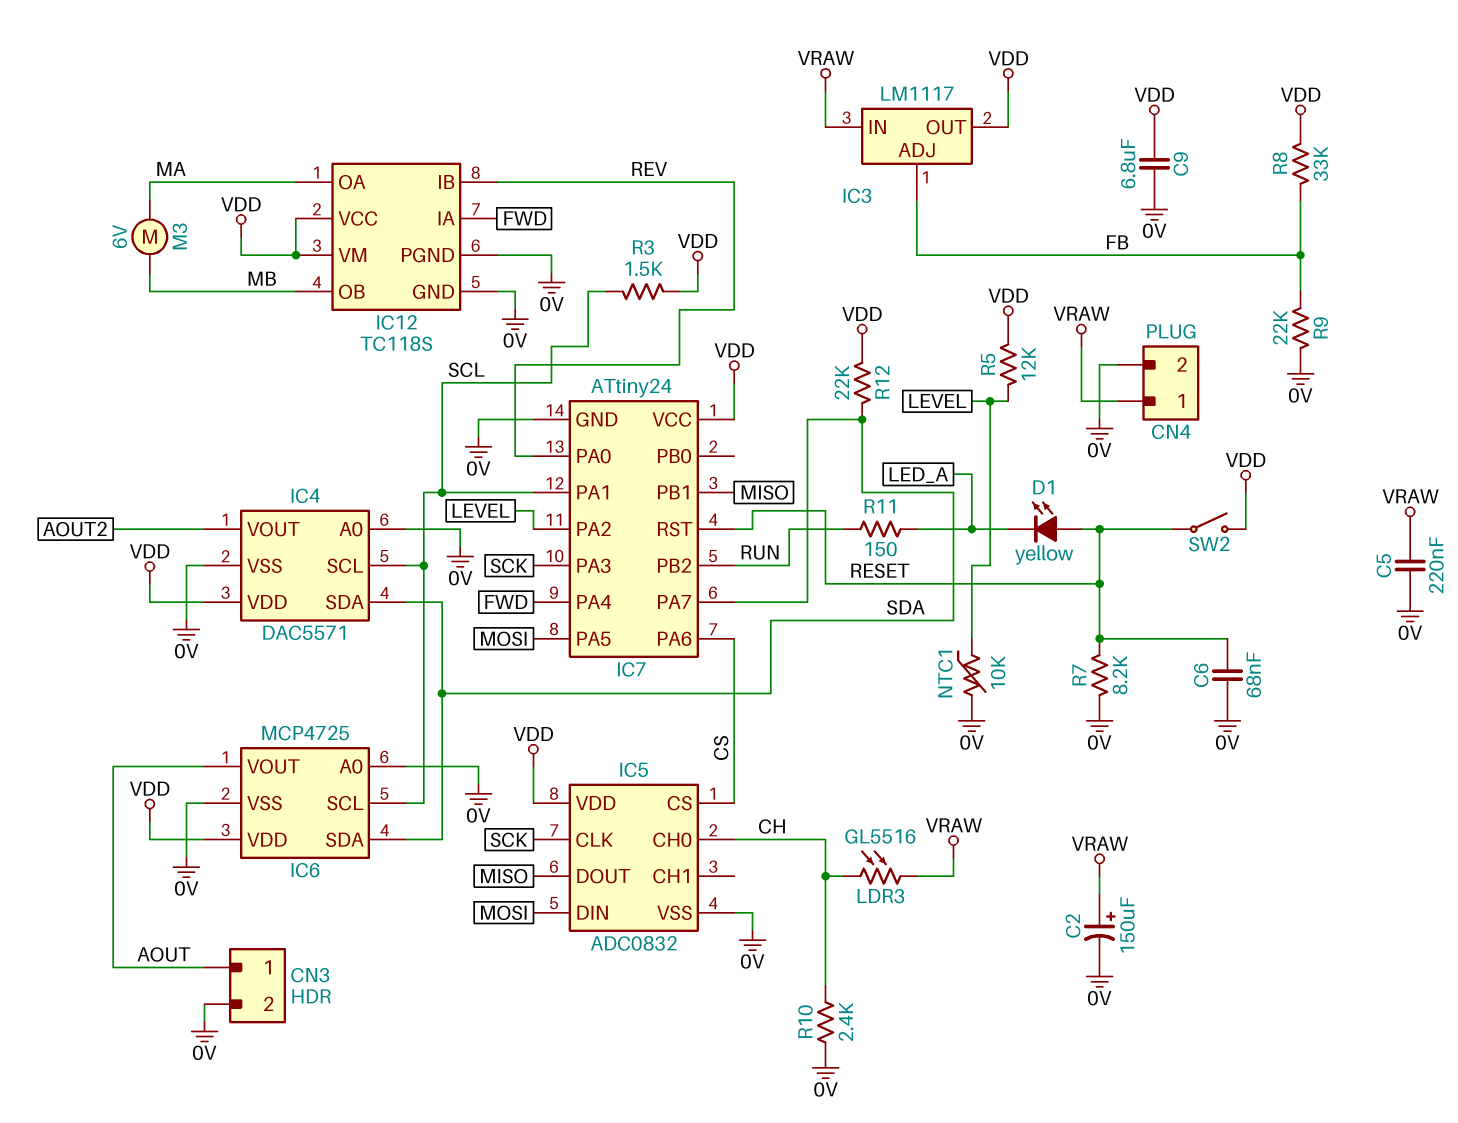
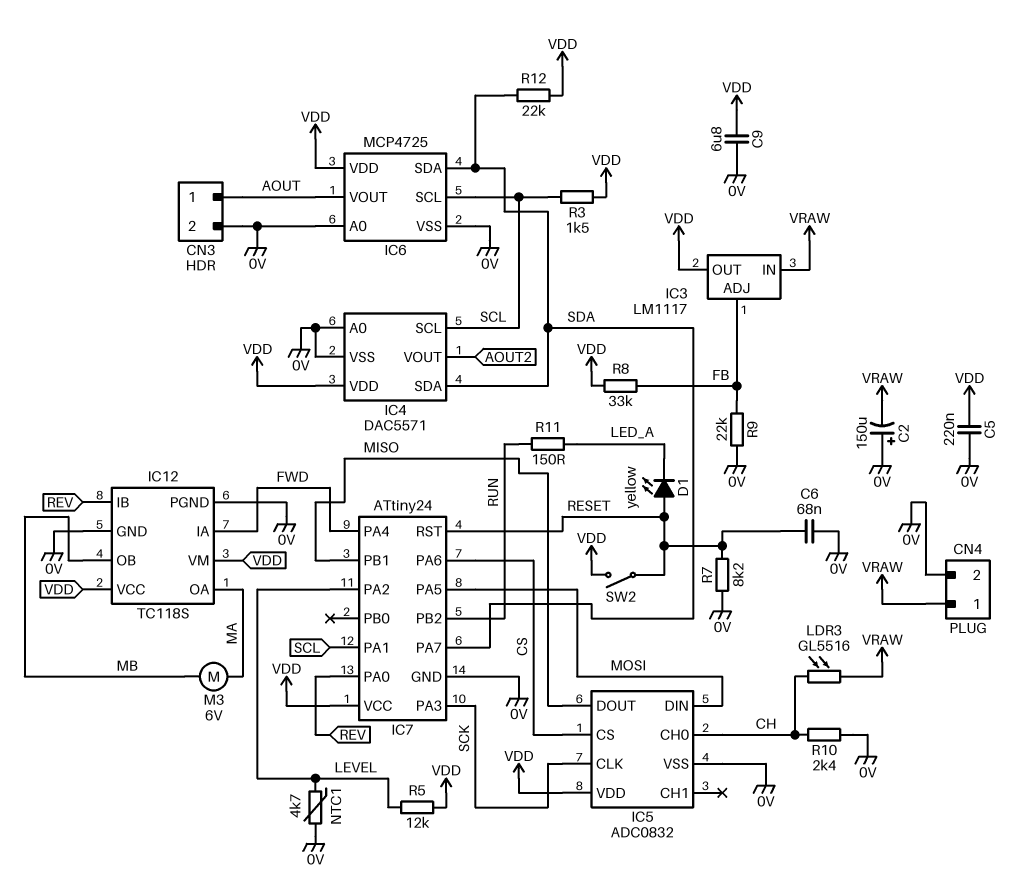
C2: 150uF (plus VRAW, minus 0V) -> 150uF (plus 0V, minus VRAW)
C5: 220nF (0V, VRAW) -> 220nF (0V, VDD)
NTC1: 10k (0V, LEVEL) -> 4.7k (0V, LEVEL)

